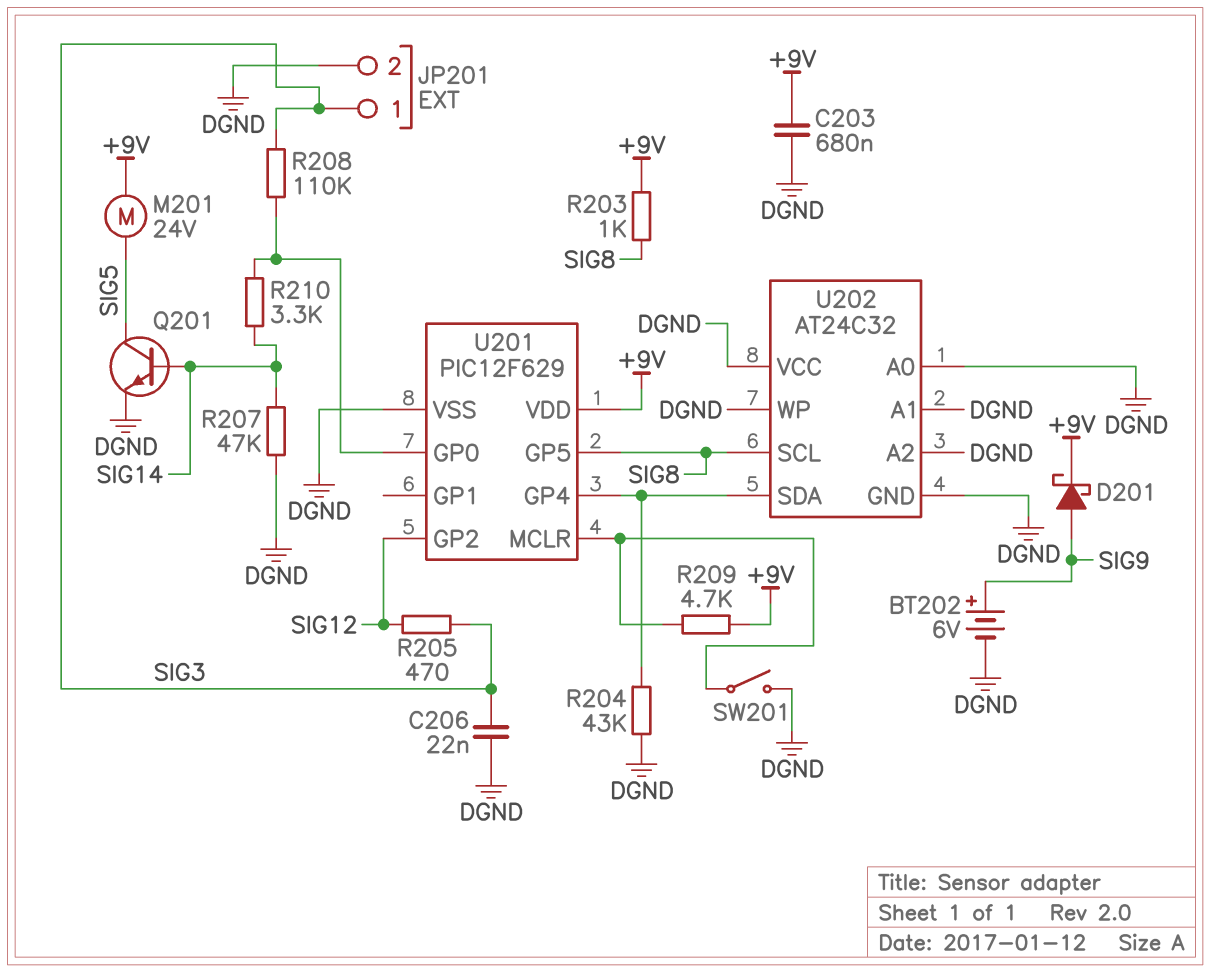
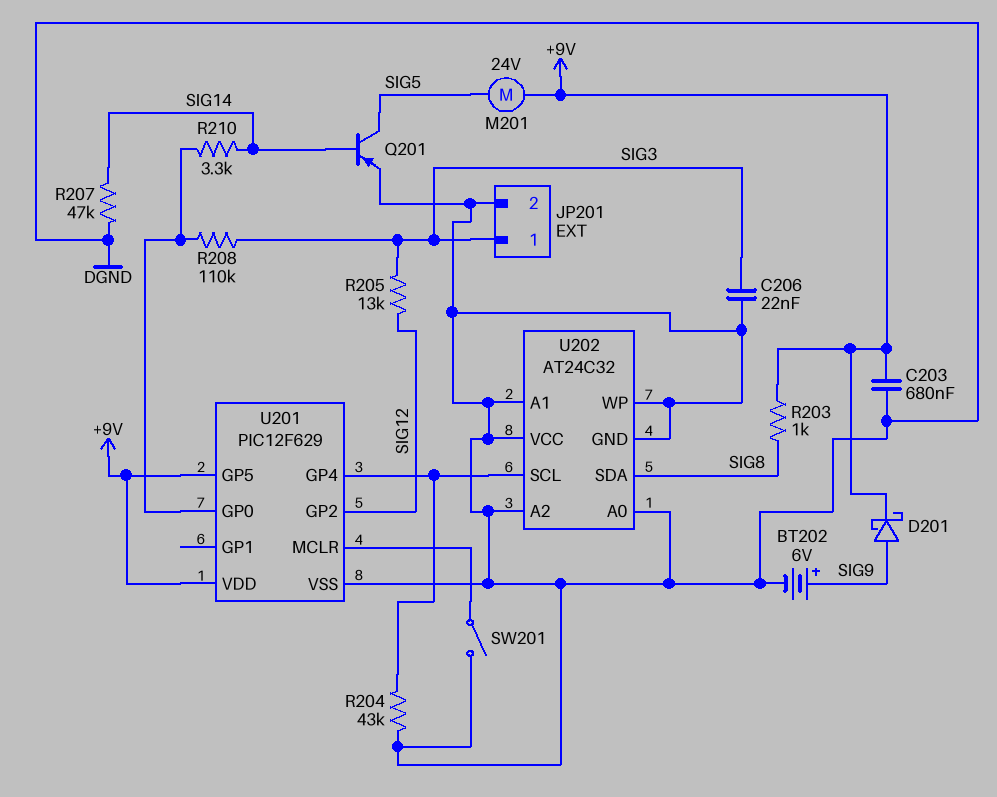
Q201: NPN (B SIG14, C SIG5, E DGND) -> PNP (B SIG14, C SIG5, E DGND)
R205: 470 (SIG3, SIG12) -> 13k (SIG3, SIG12)
R209: 4.7k (+9V, U201/MCLR) -> none
U201 pin GP5: SIG8 -> +9V
U202 pin SCL: SIG8 -> U201/GP4
U202 pin SDA: U201/GP4 -> SIG8

